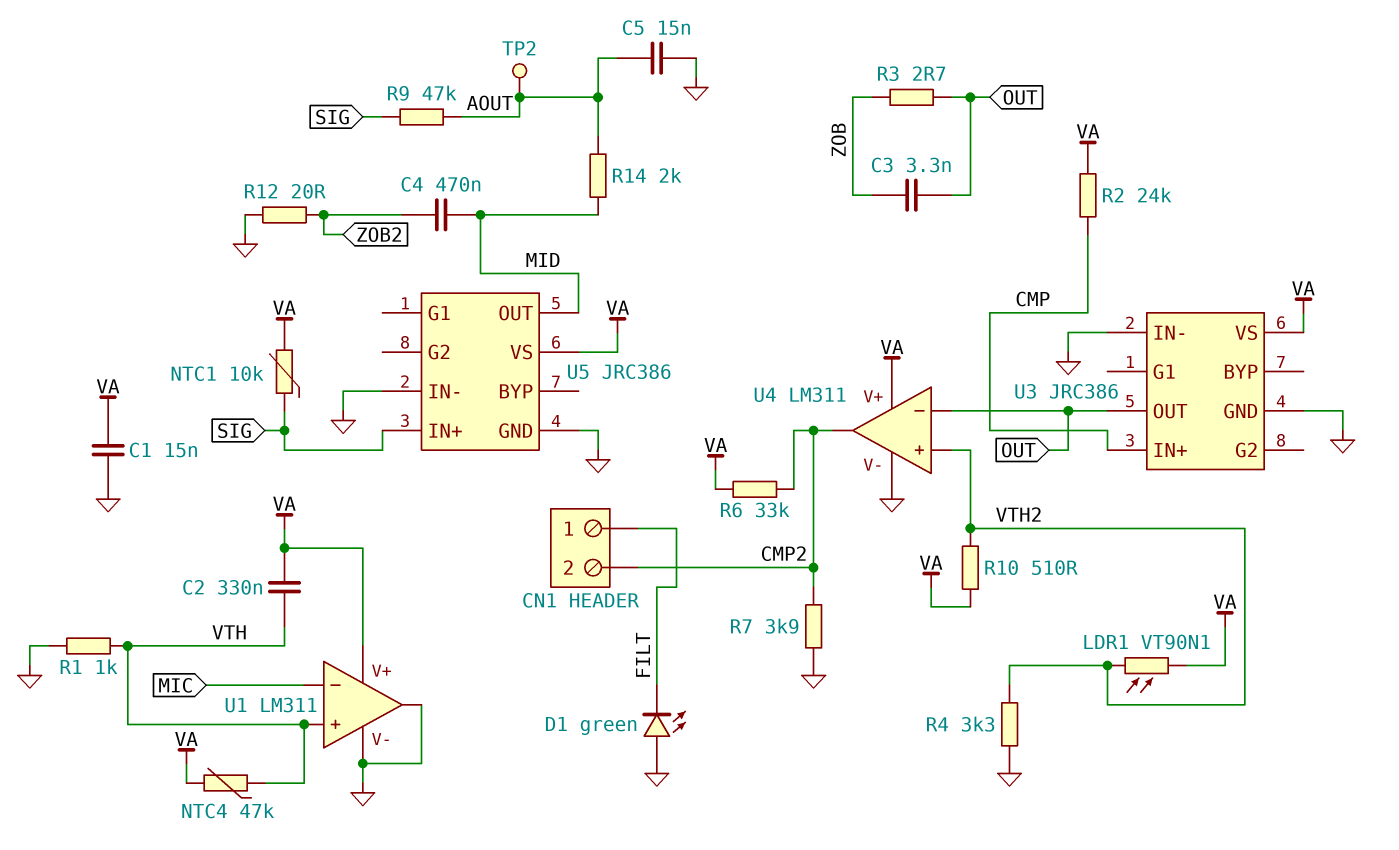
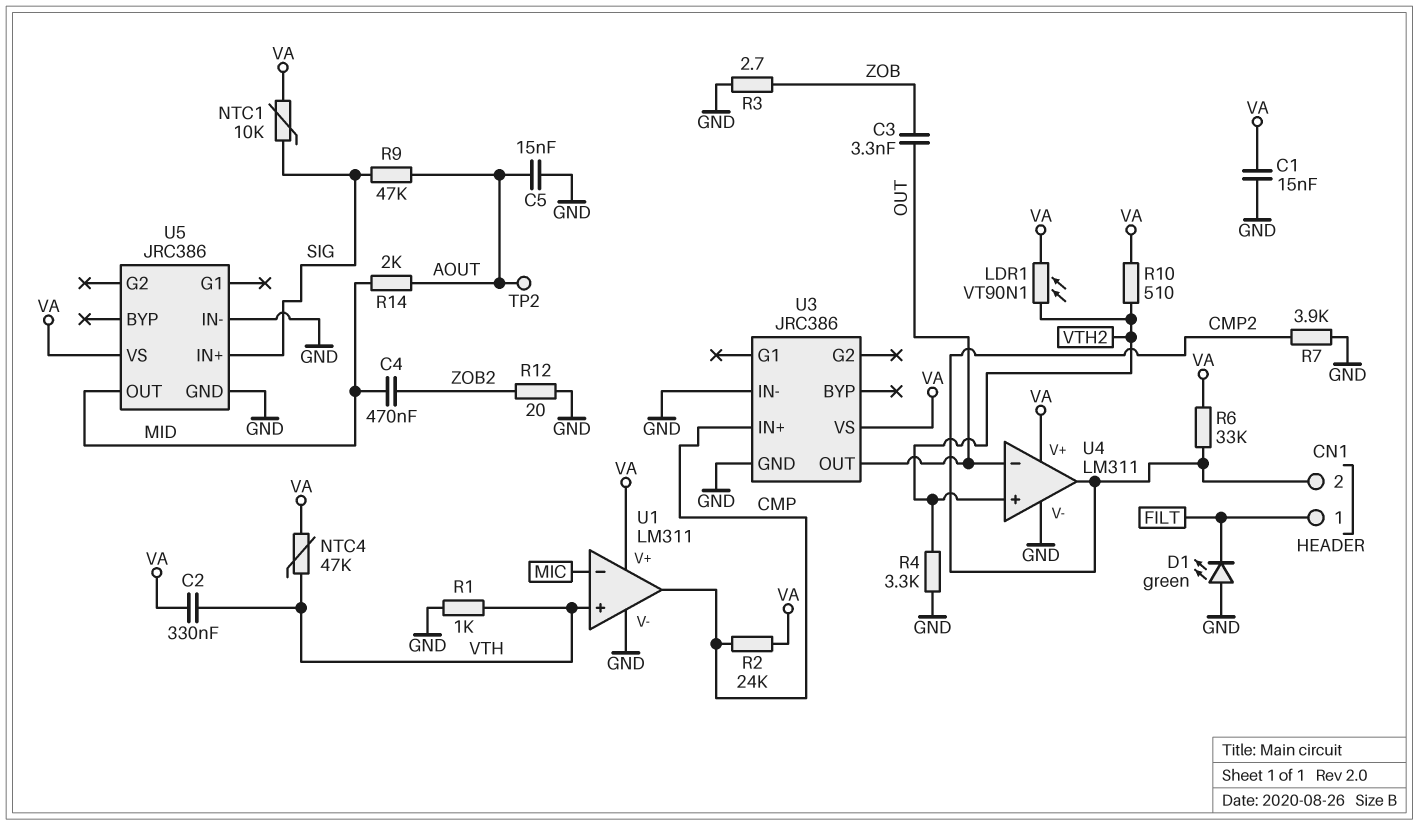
R3: 2.7 (OUT, ZOB) -> 2.7 (GND, ZOB)
U1 pin out: GND -> CMP

